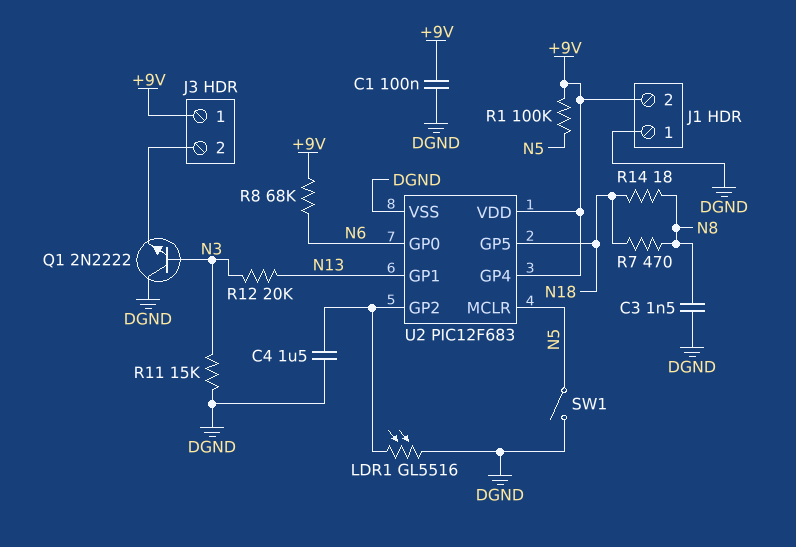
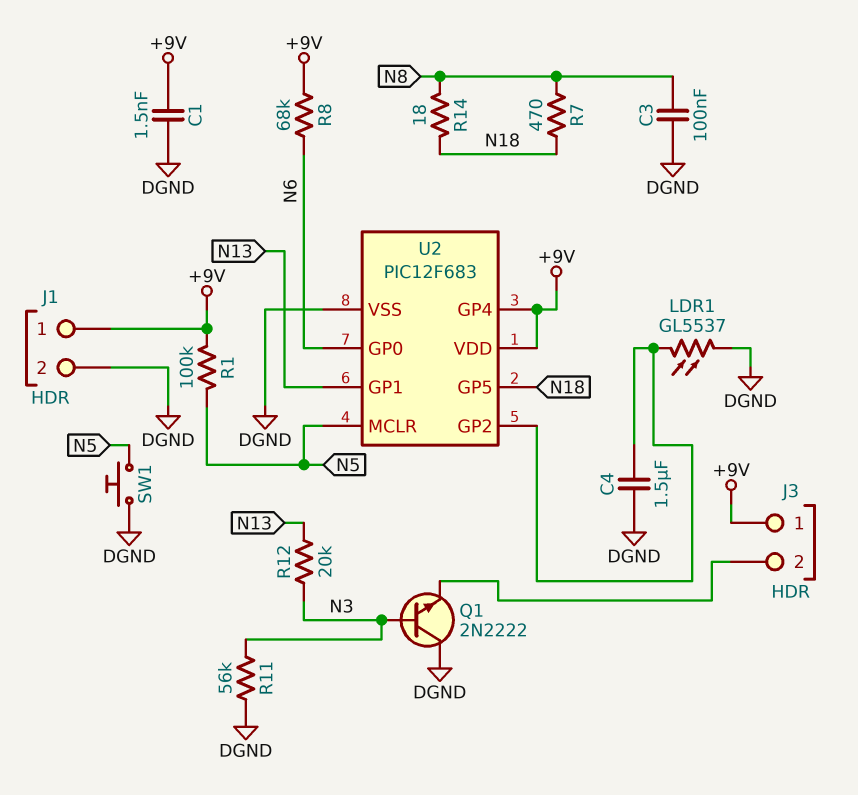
C1: 100nF (+9V, DGND) -> 1.5nF (+9V, DGND)
C3: 1.5nF (DGND, N8) -> 100nF (DGND, N8)
J1 pin 1: DGND -> +9V
J1 pin 2: +9V -> DGND
LDR1: GL5516 (DGND, U2/GP2) -> GL5537 (DGND, U2/GP2)
R11: 15k (DGND, N3) -> 56k (DGND, N3)
SW1: switch (DGND, N5) -> button (DGND, N5)

